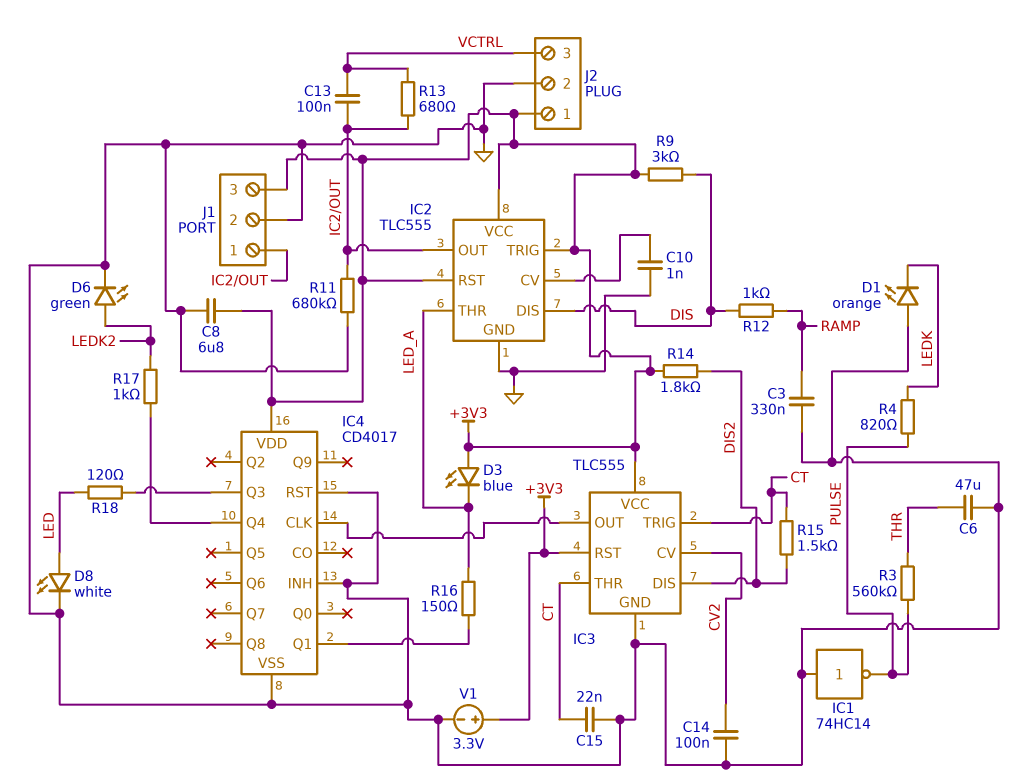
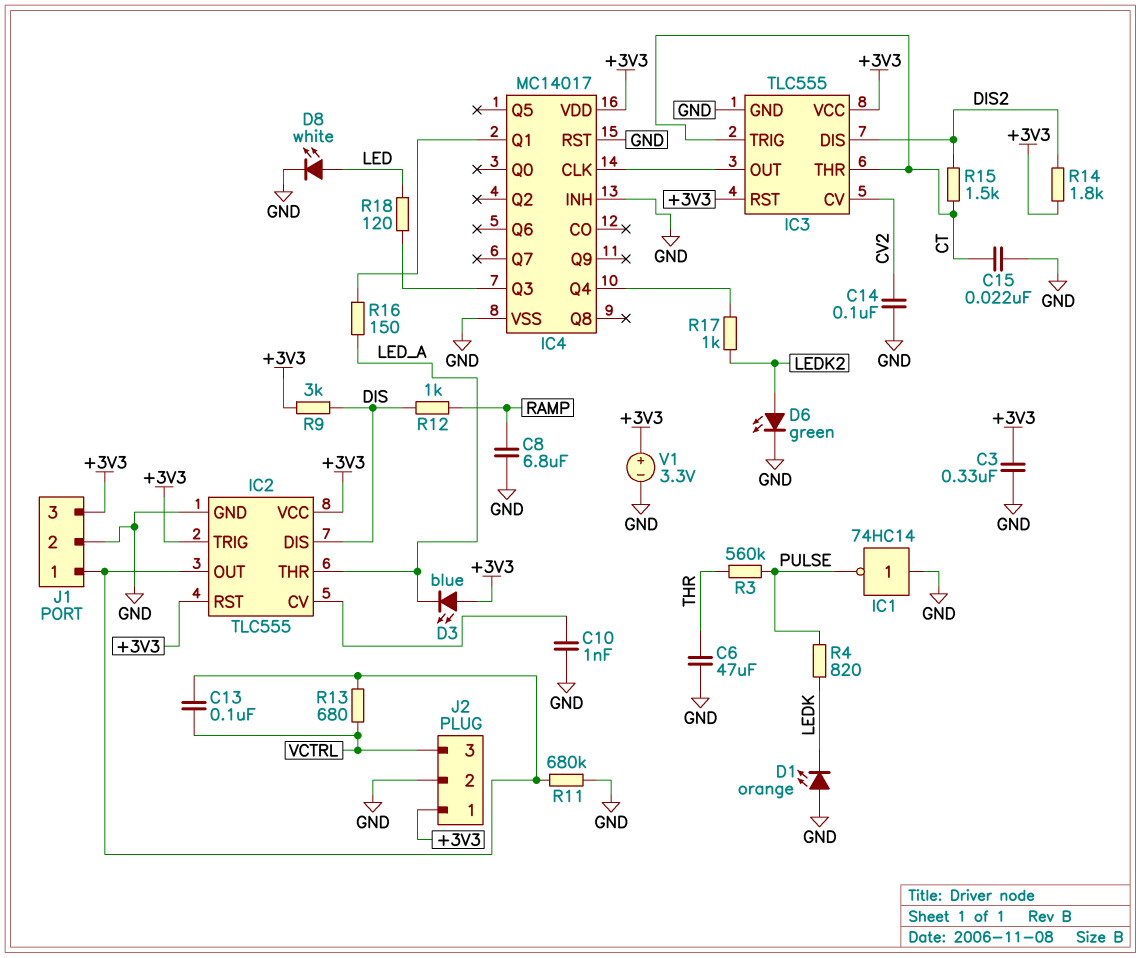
C3: 330nF (GND, RAMP) -> 330nF (+3V3, GND)
C8: 6.8uF (+3V3, GND) -> 6.8uF (GND, RAMP)
IC4: CD4017 -> MC14017

